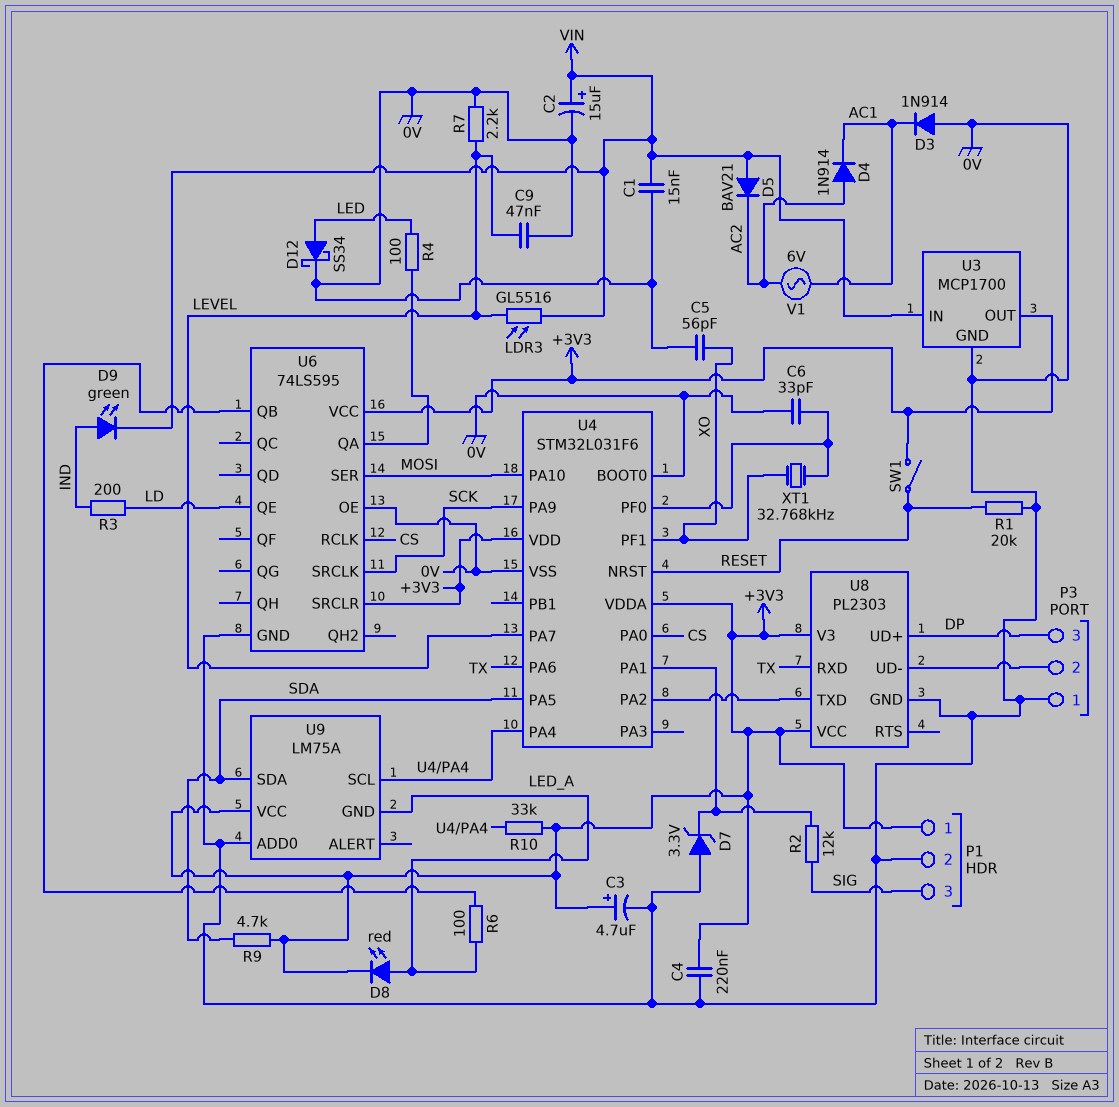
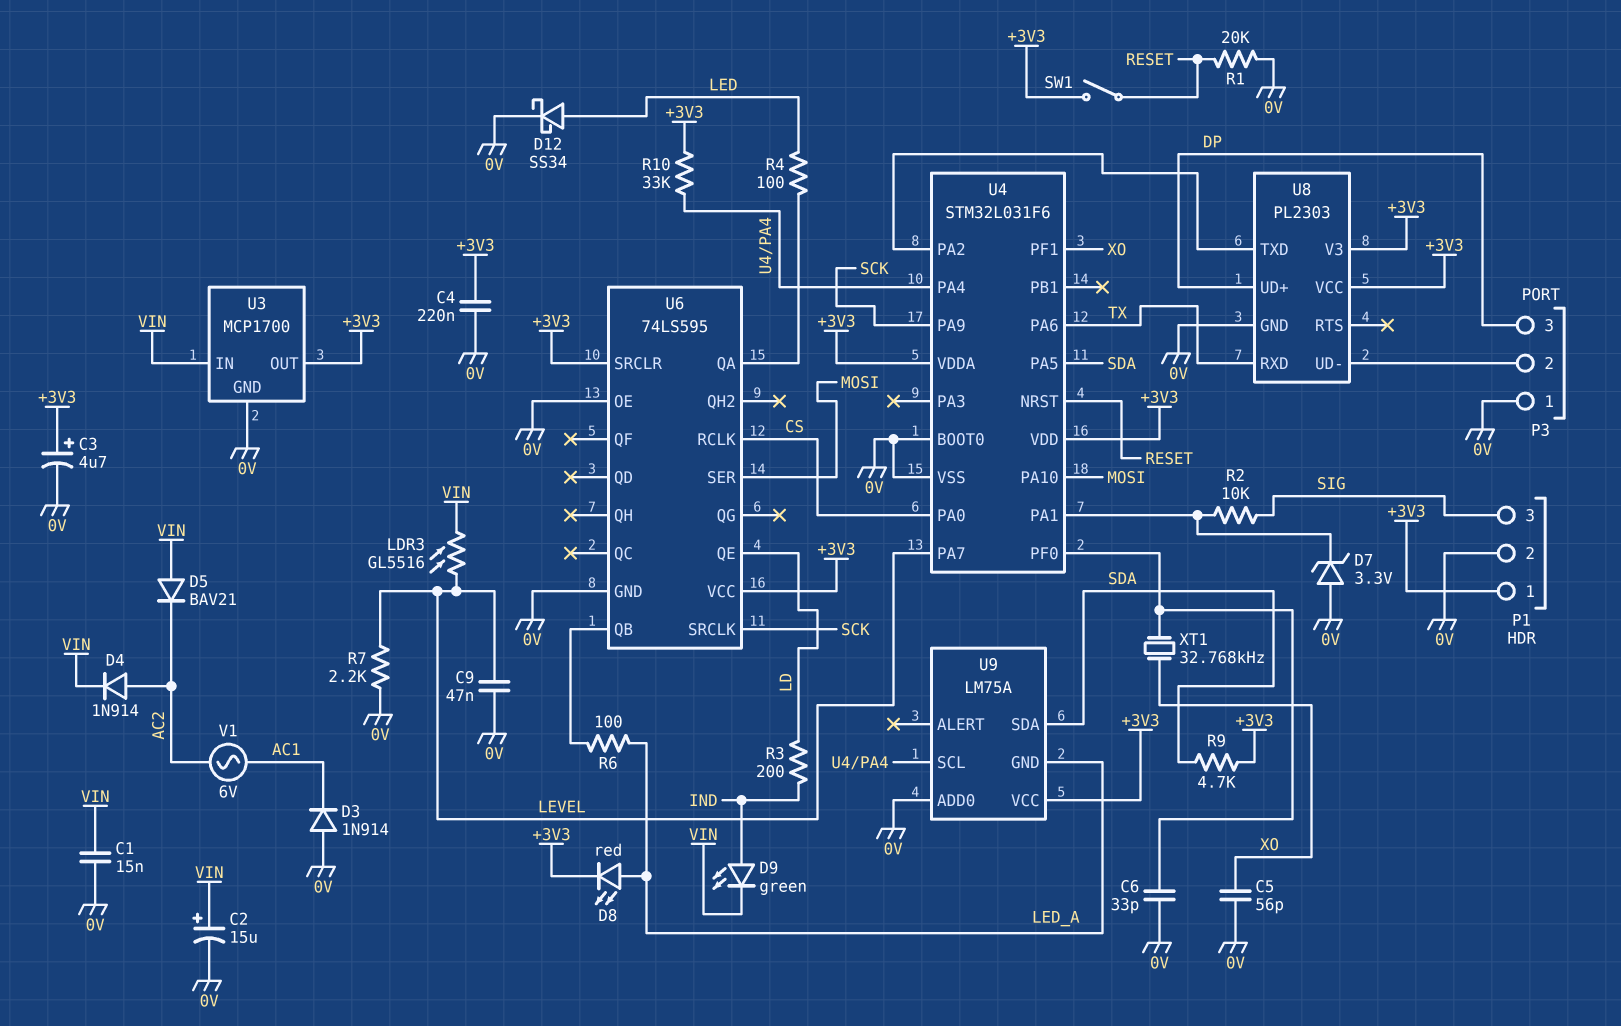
D4: diode 1N914 (A AC2, K AC1) -> diode 1N914 (A AC2, K VIN)
R2: 12k (SIG, U4/PA1) -> 10k (SIG, U4/PA1)

